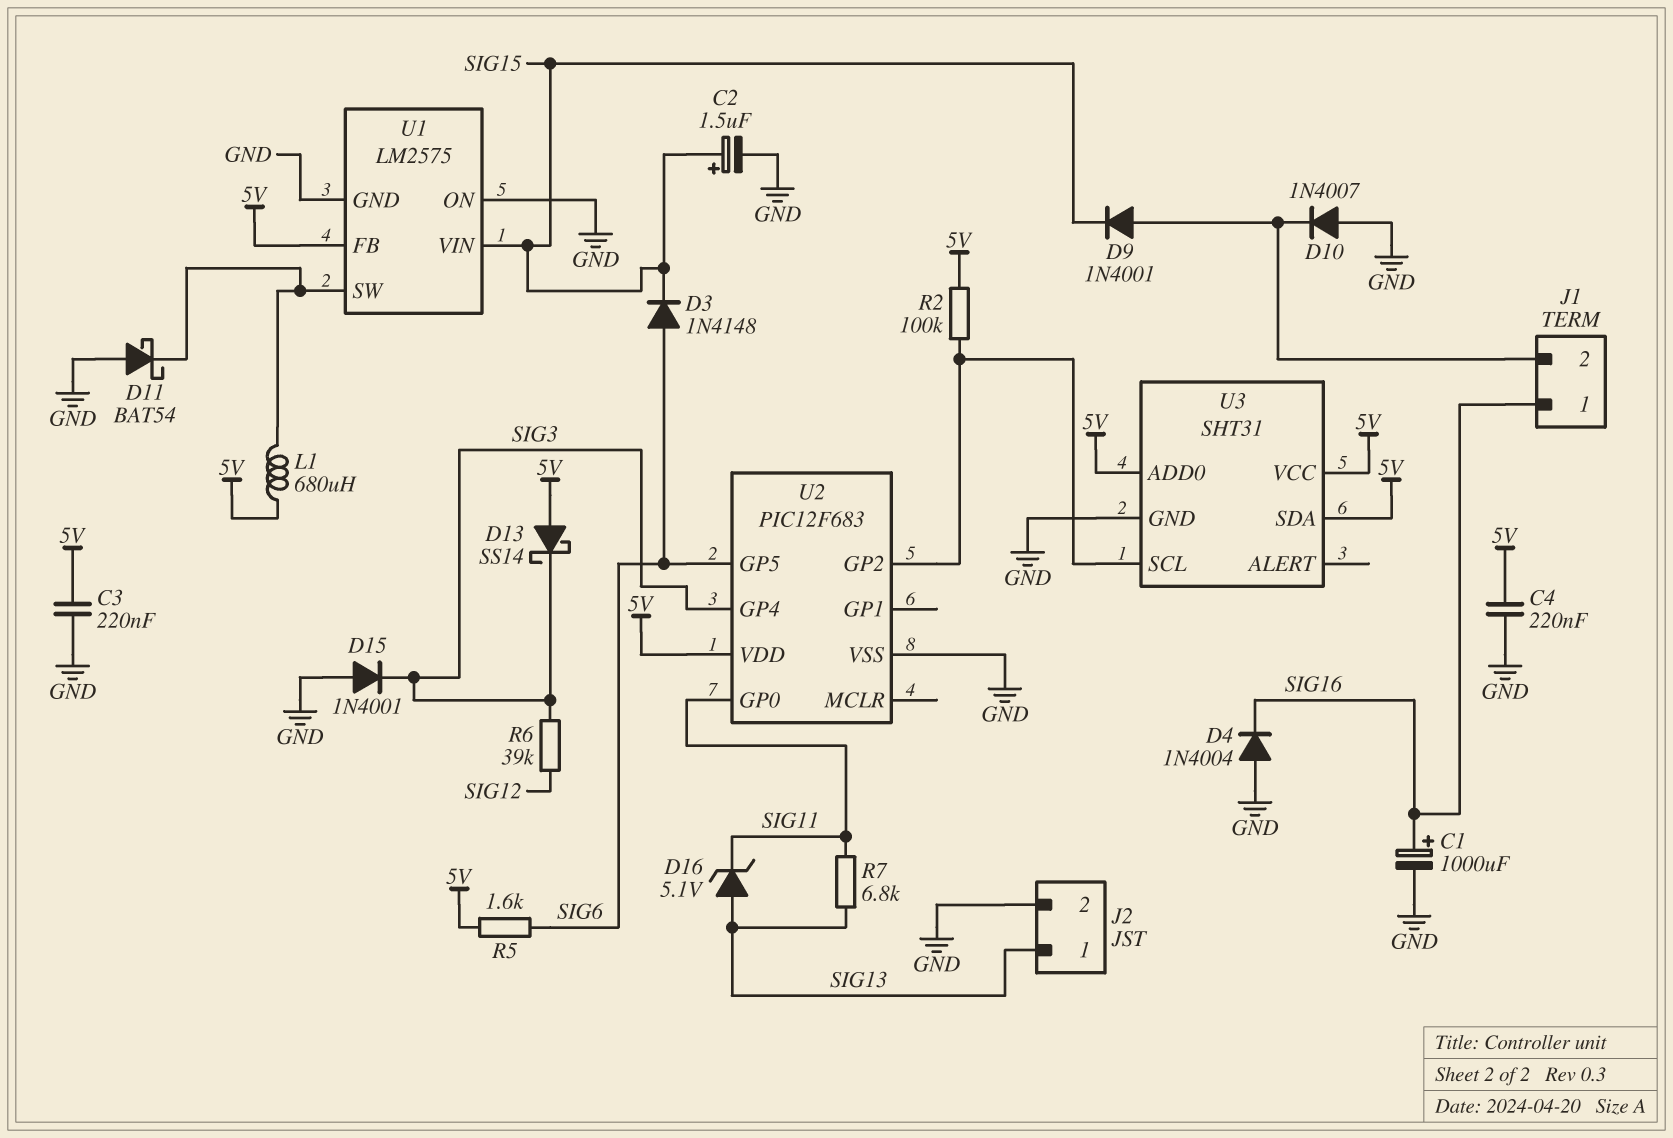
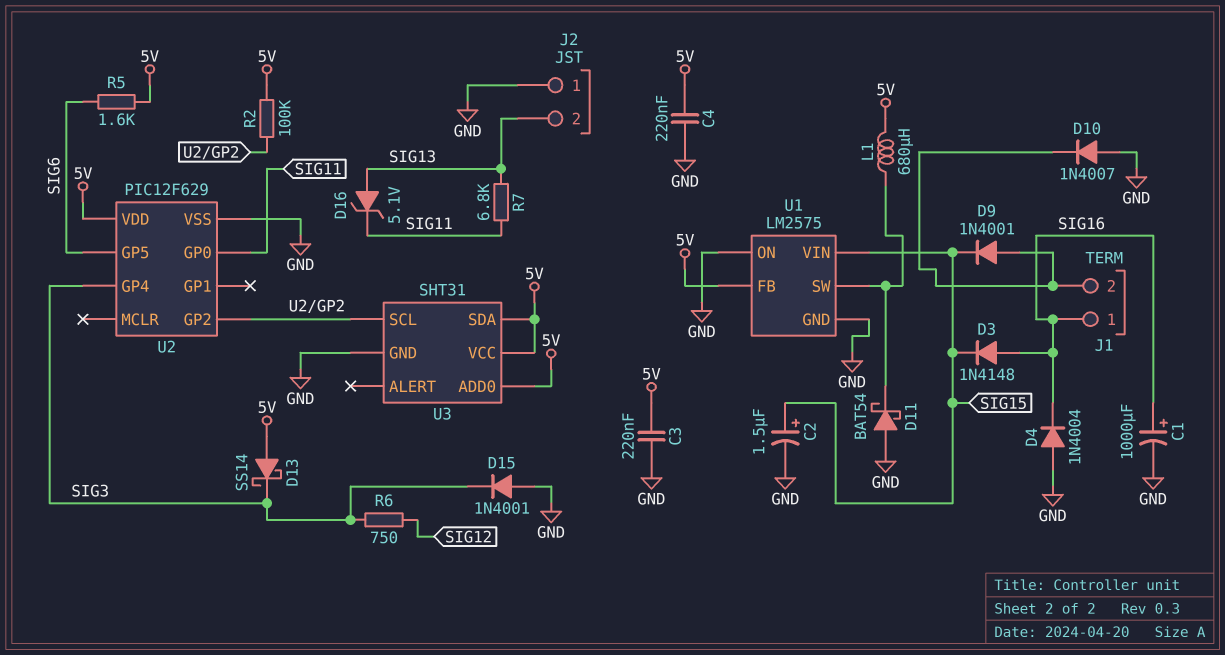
D3: diode 1N4148 (A SIG6, K SIG15) -> diode 1N4148 (A SIG16, K SIG15)
J2 pin 1: SIG13 -> GND
J2 pin 2: GND -> SIG13
R6: 39k (SIG3, SIG12) -> 750 (SIG3, SIG12)
U2: PIC12F683 -> PIC12F629

